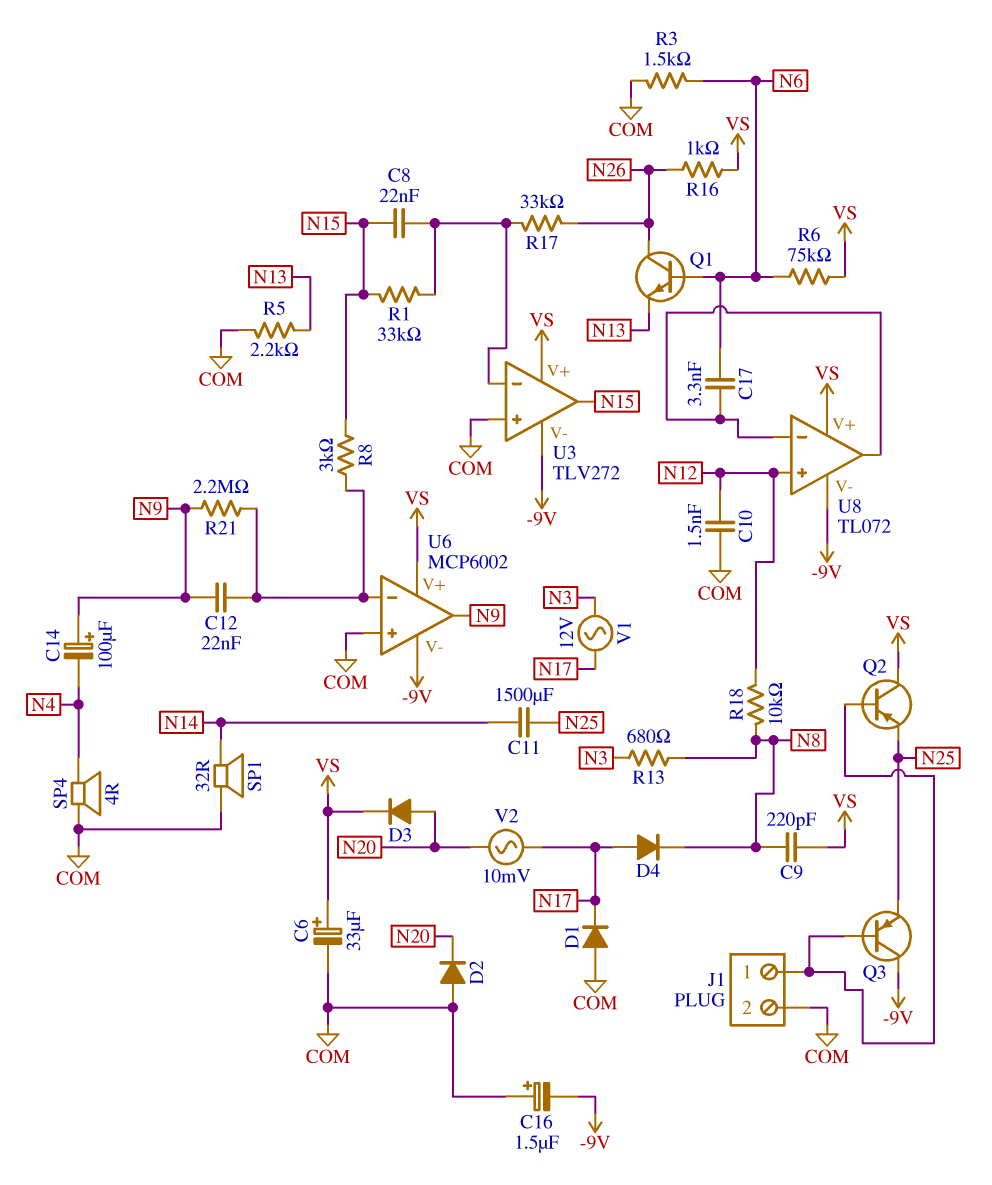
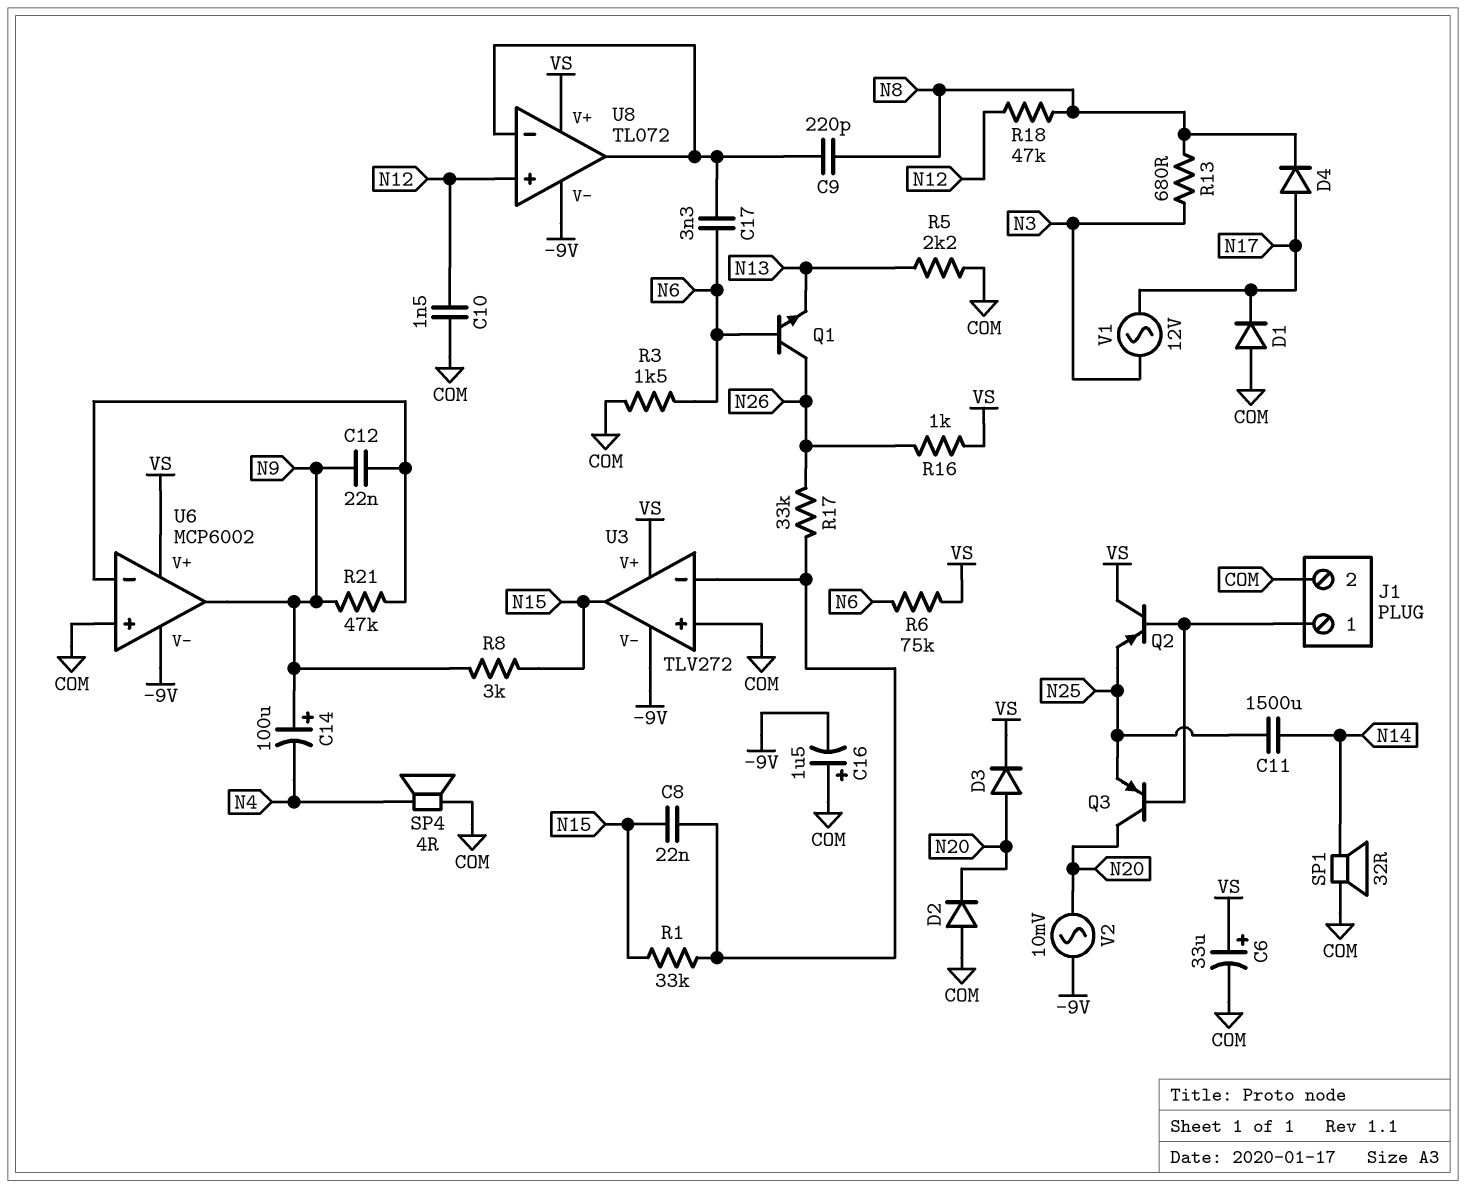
C9: 220pF (N8, VS) -> 220pF (N8, U8/in-)
Q3: PNP (B J1/1, C -9V, E N25) -> PNP (B J1/1, C N20, E N25)
R8: 3k (N15, U6/in-) -> 3k (N9, N15)
R18: 10k (N8, N12) -> 47k (N8, N12)
R21: 2.2M (N9, U6/in-) -> 47k (N9, U6/in-)
V2: AC 10mV (N17, N20) -> AC 10mV (-9V, N20)

